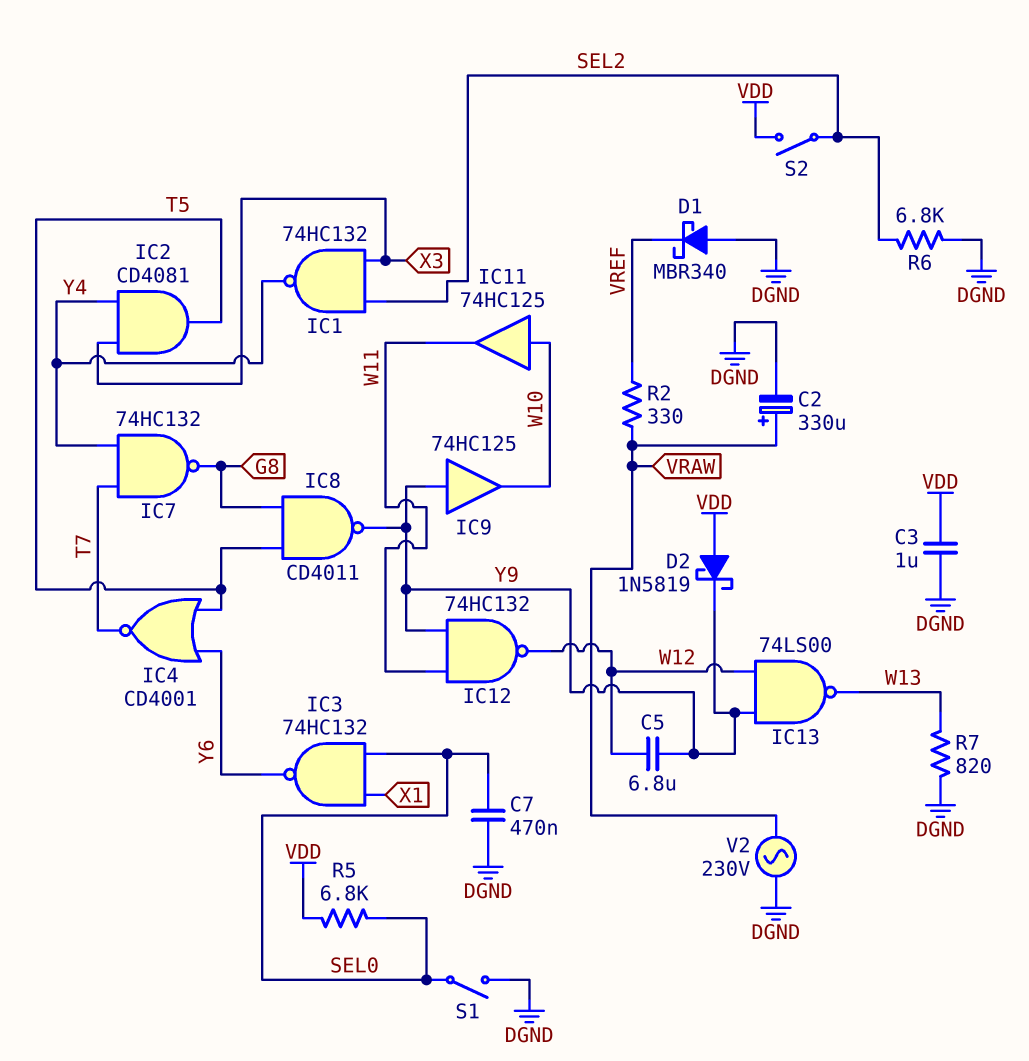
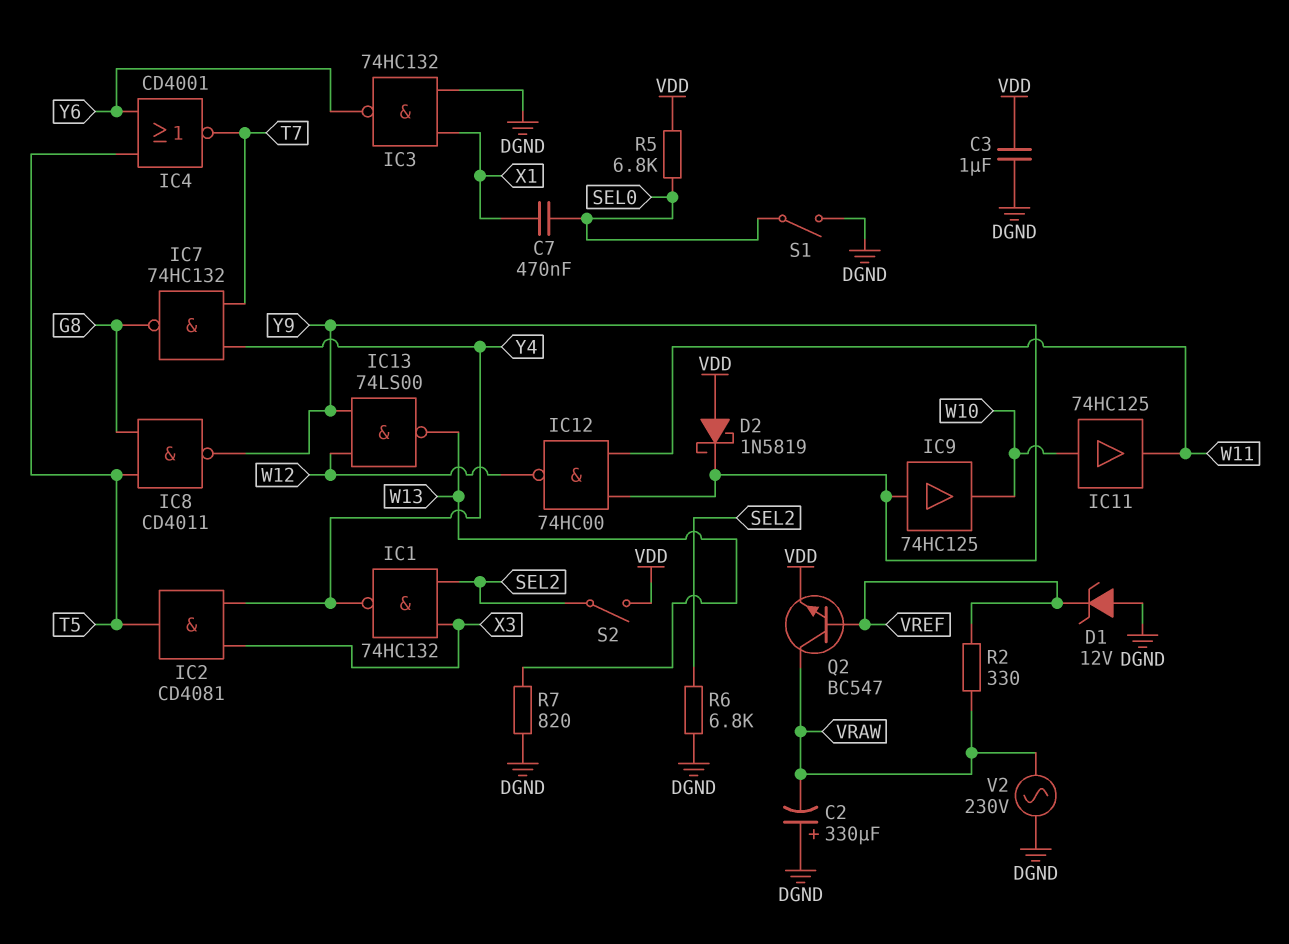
C2: 330uF (plus VRAW, minus DGND) -> 330uF (plus DGND, minus VRAW)
C5: 6.8uF (W12, Y9) -> none
C7: 470nF (DGND, SEL0) -> 470nF (SEL0, X1)
D1: schottky MBR340 (A DGND, K VREF) -> zener 12V (A DGND, K VREF)
IC3: NAND 74HC132 (in SEL0, in X1, out Y6) -> NAND 74HC132 (in DGND, in X1, out Y6)
IC12: NAND 74HC132 (in W11, in Y9, out W12) -> NAND 74HC00 (in W11, in Y9, out W12)
Q2: none -> NPN BC547 (B VREF, C VRAW, E VDD)

